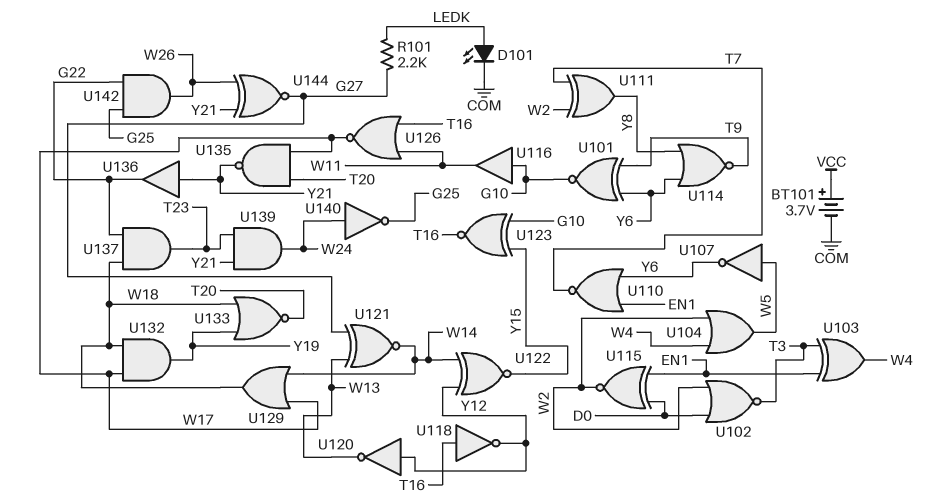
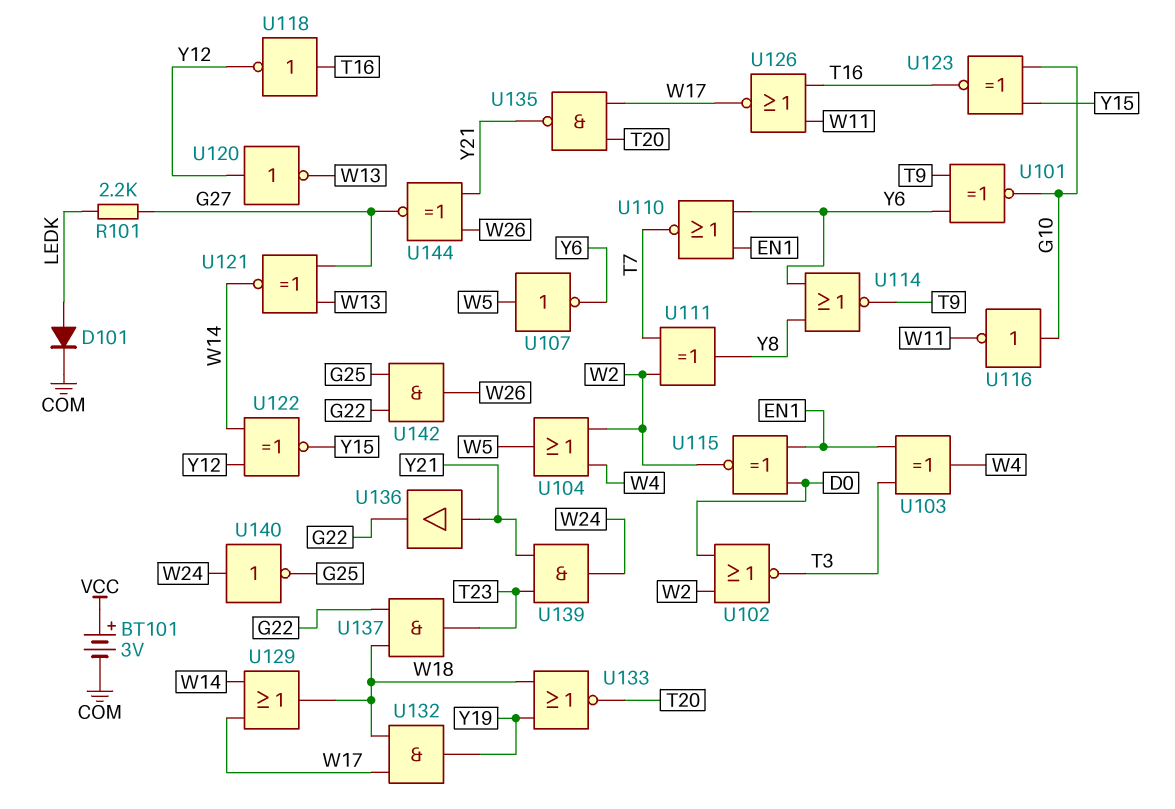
BT101: 3.7V (plus VCC, minus COM) -> 3V (plus VCC, minus COM)
D101: LED (A LEDK, K COM) -> diode (A LEDK, K COM)
U116: buffer (in G10, out W11) -> NOT (in G10, out W11)

